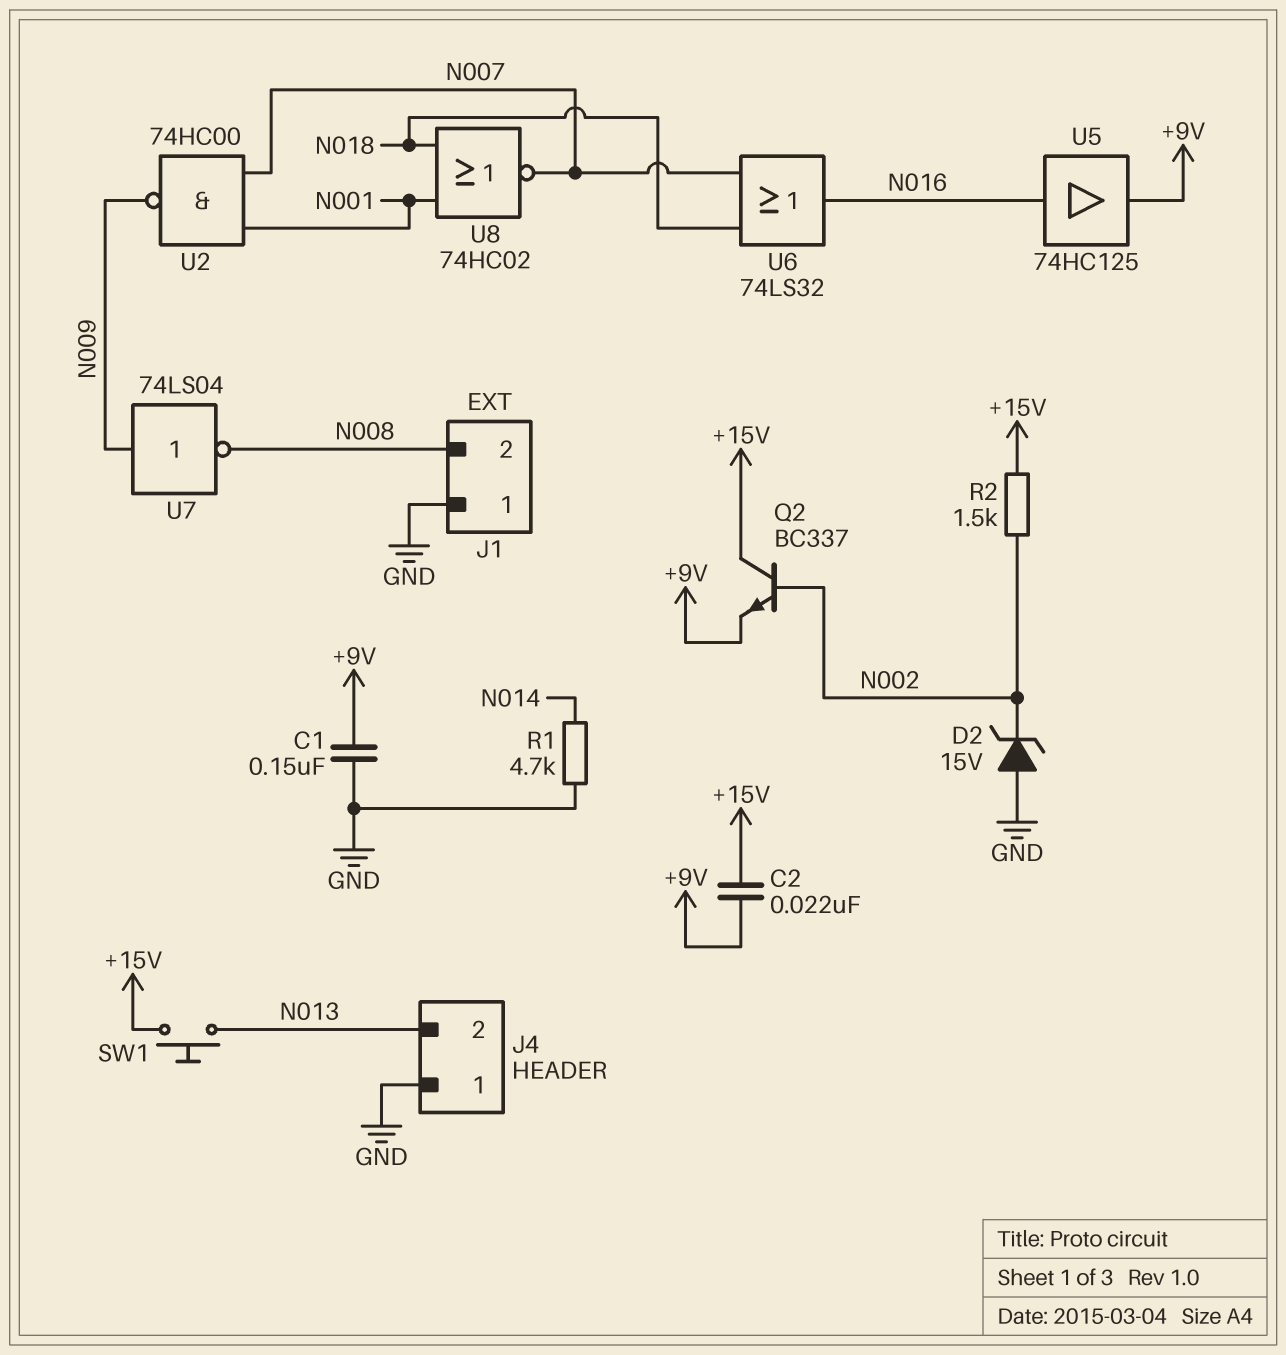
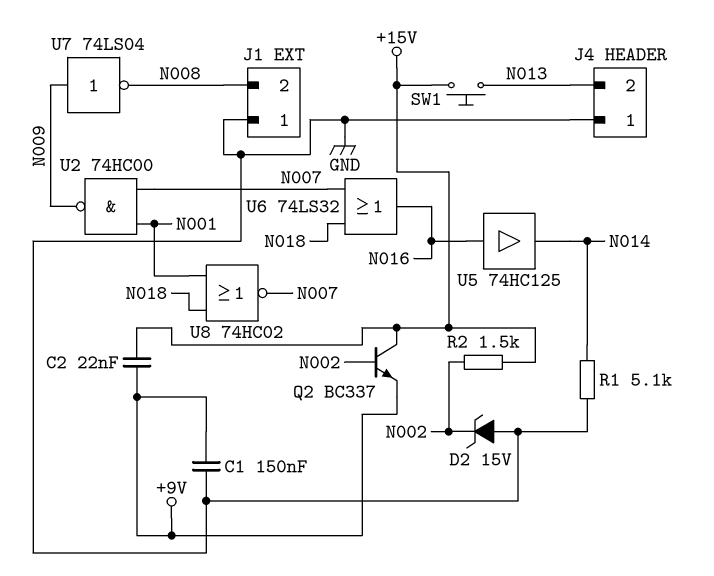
R1: 4.7k (GND, N014) -> 5.1k (GND, N014)
U5: buffer 74HC125 (in N016, out +9V) -> buffer 74HC125 (in N016, out N014)

